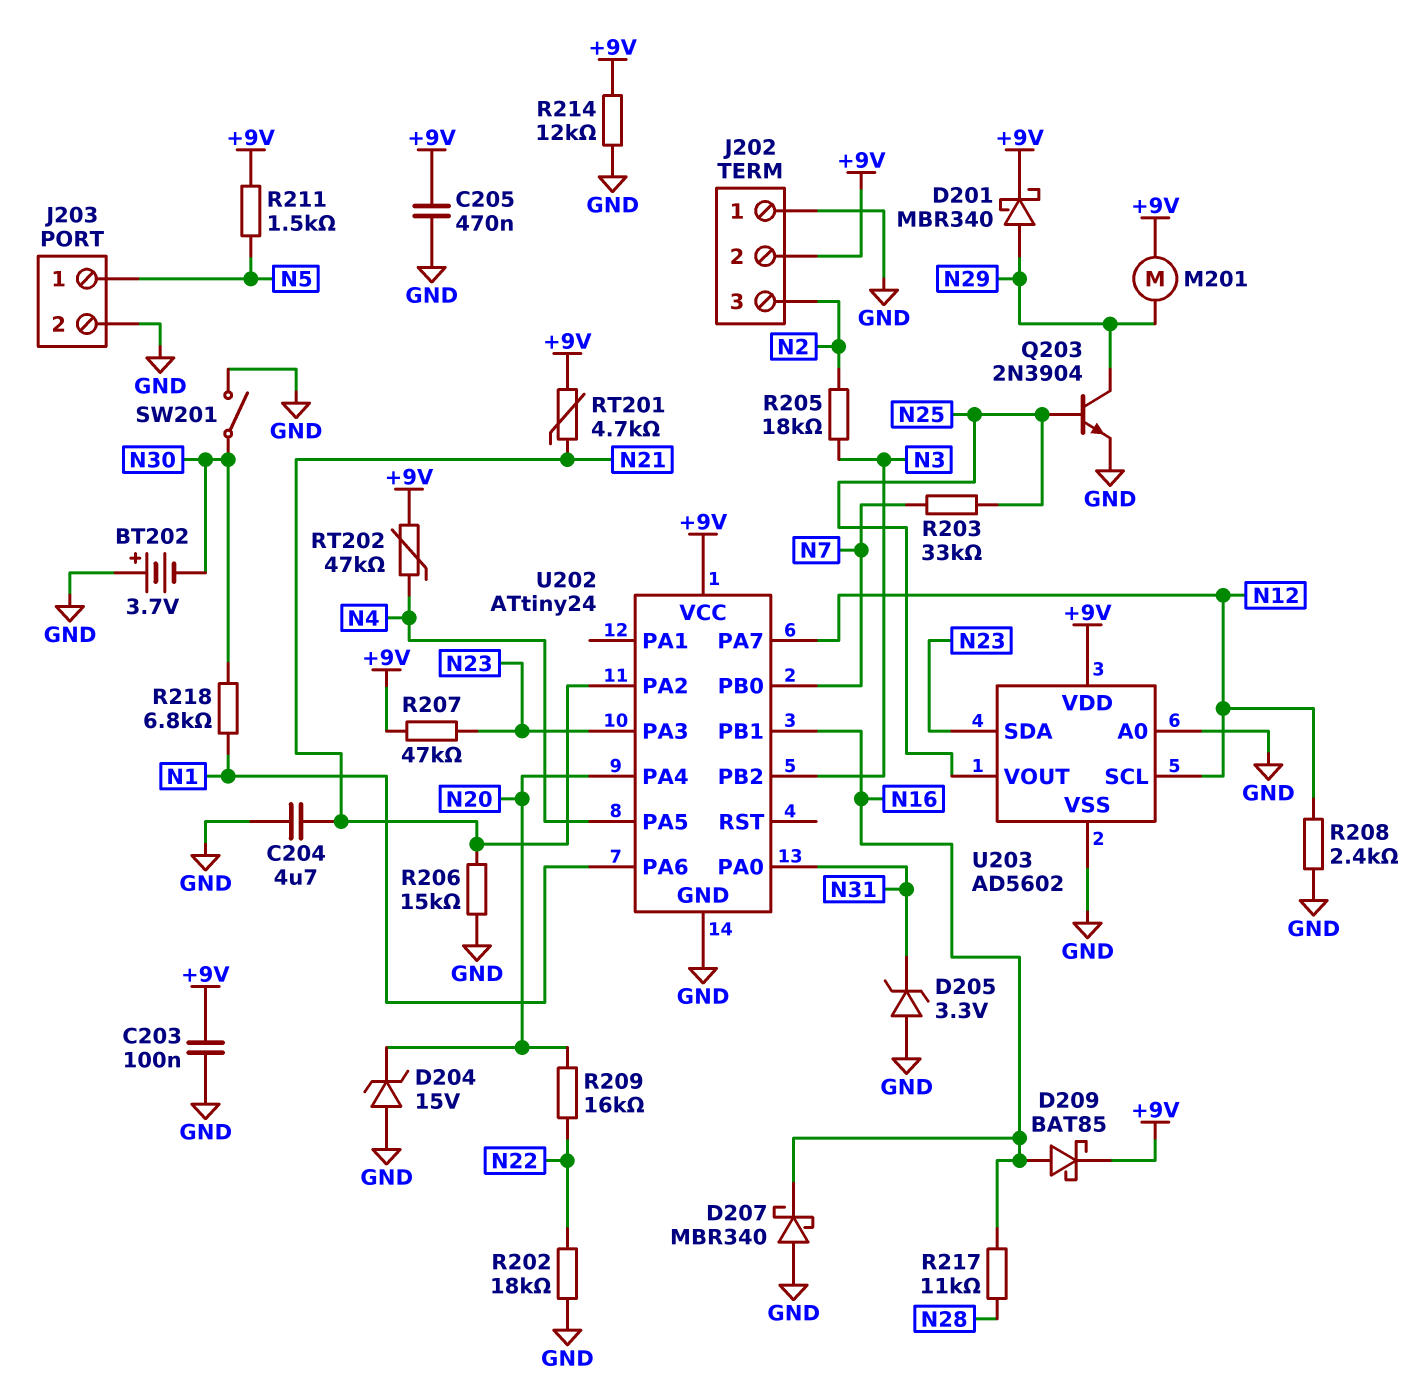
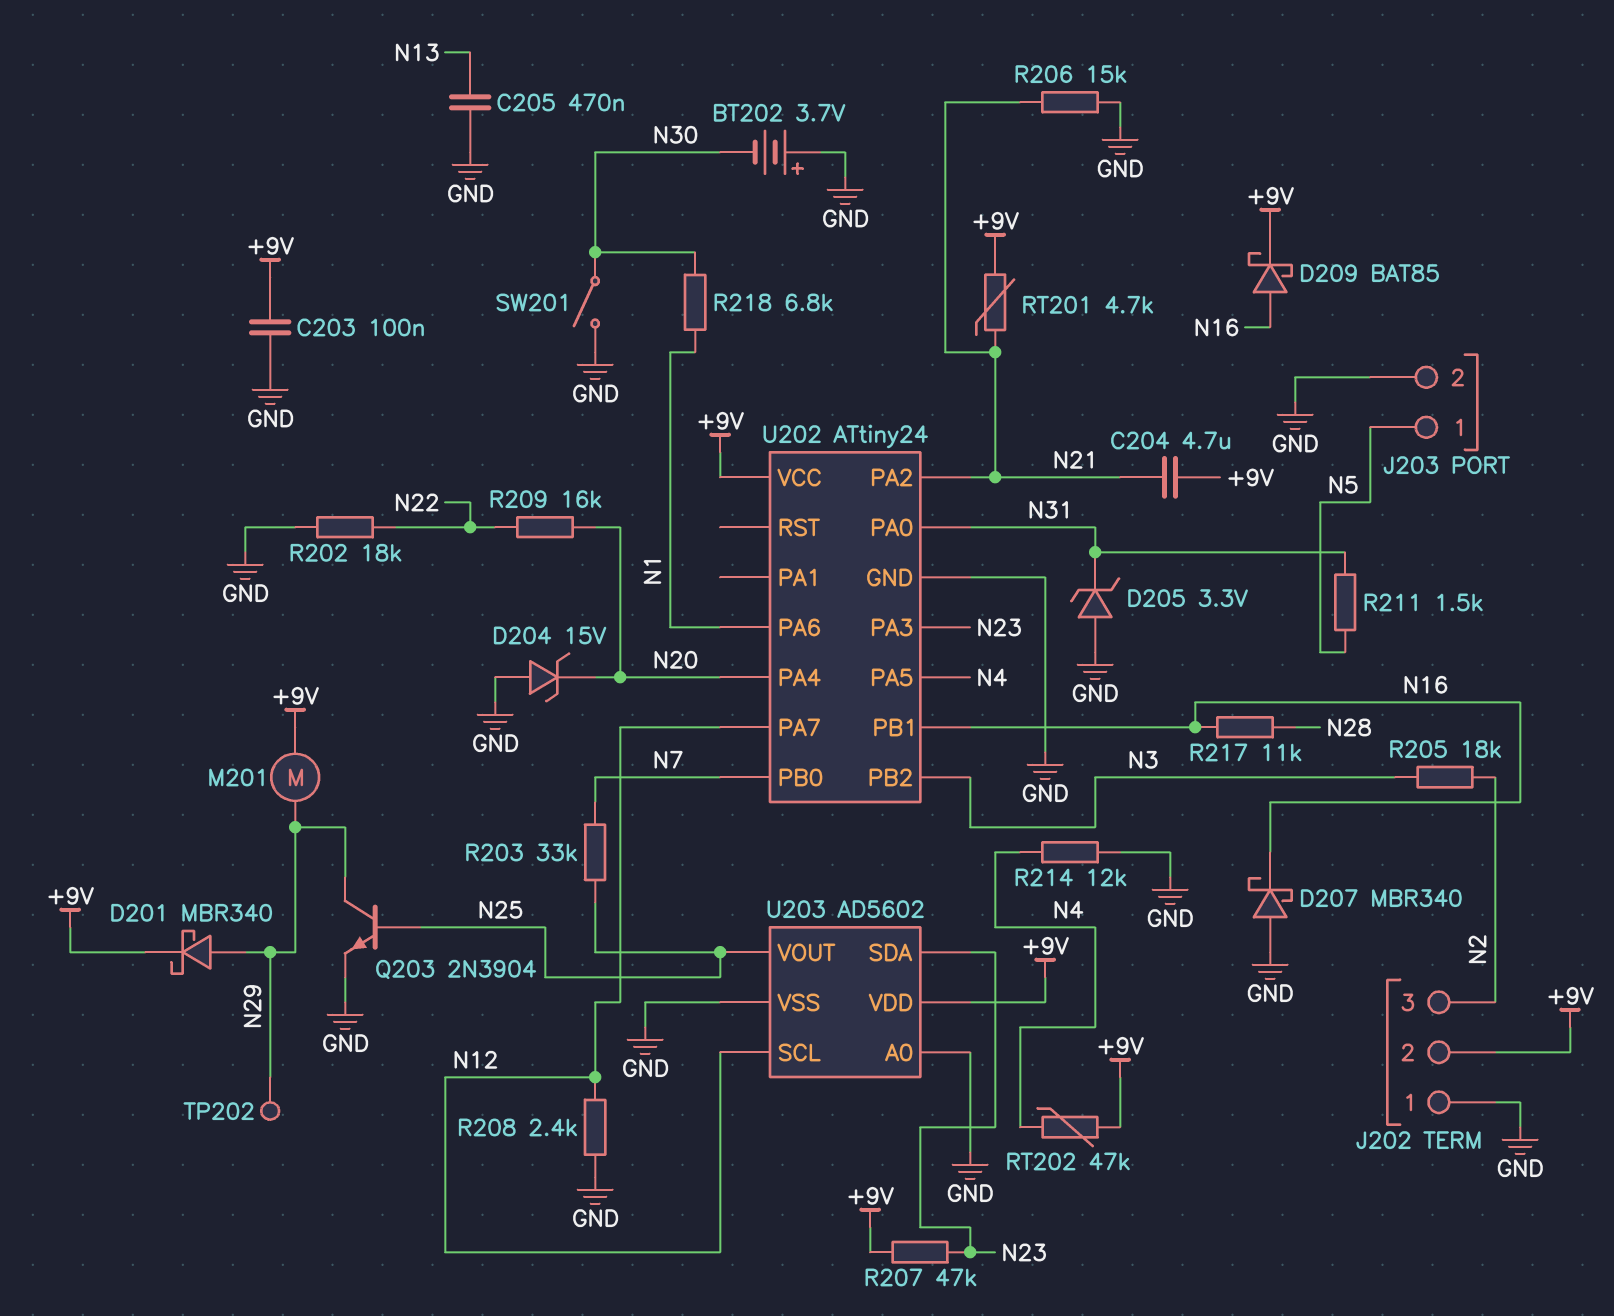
C204: 4.7uF (GND, N21) -> 4.7uF (+9V, N21)
C205: 470nF (+9V, GND) -> 470nF (GND, N13)
R211: 1.5k (+9V, N5) -> 1.5k (N5, N31)
R214: 12k (+9V, GND) -> 12k (GND, N4)
TP202: none -> test point (N29)

